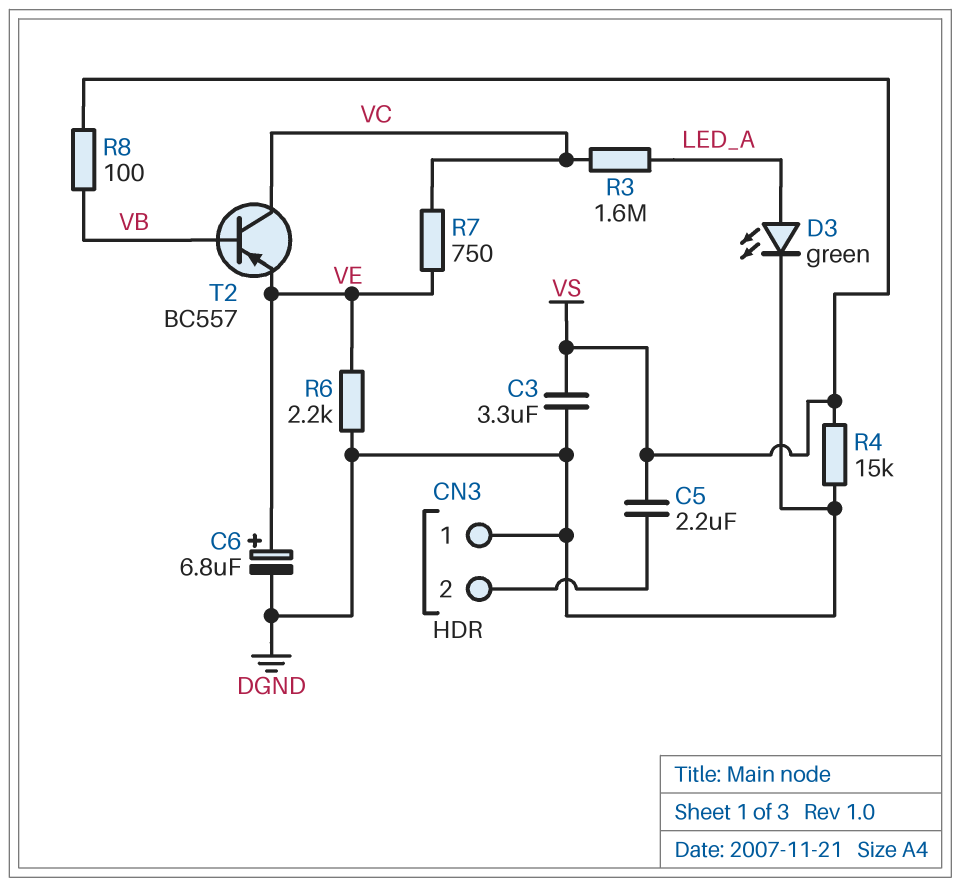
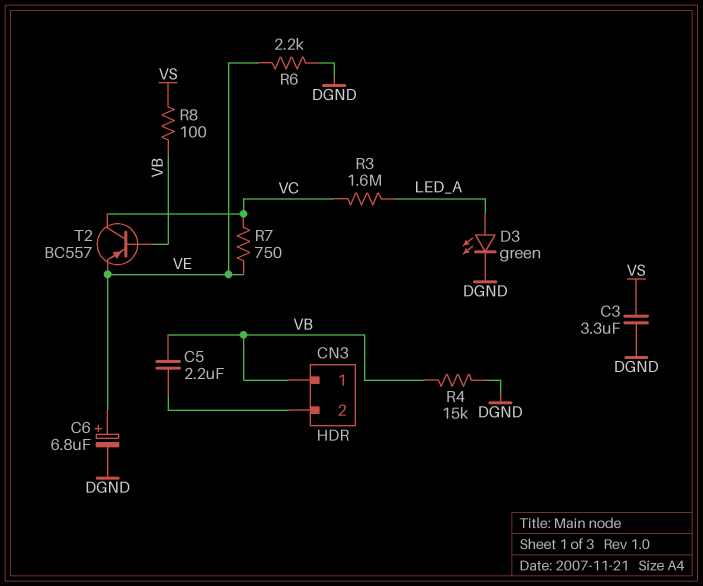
C5: 2.2uF (CN3/2, VS) -> 2.2uF (CN3/2, VB)
CN3 pin 1: DGND -> VB
R4: 15k (DGND, VS) -> 15k (DGND, VB)

